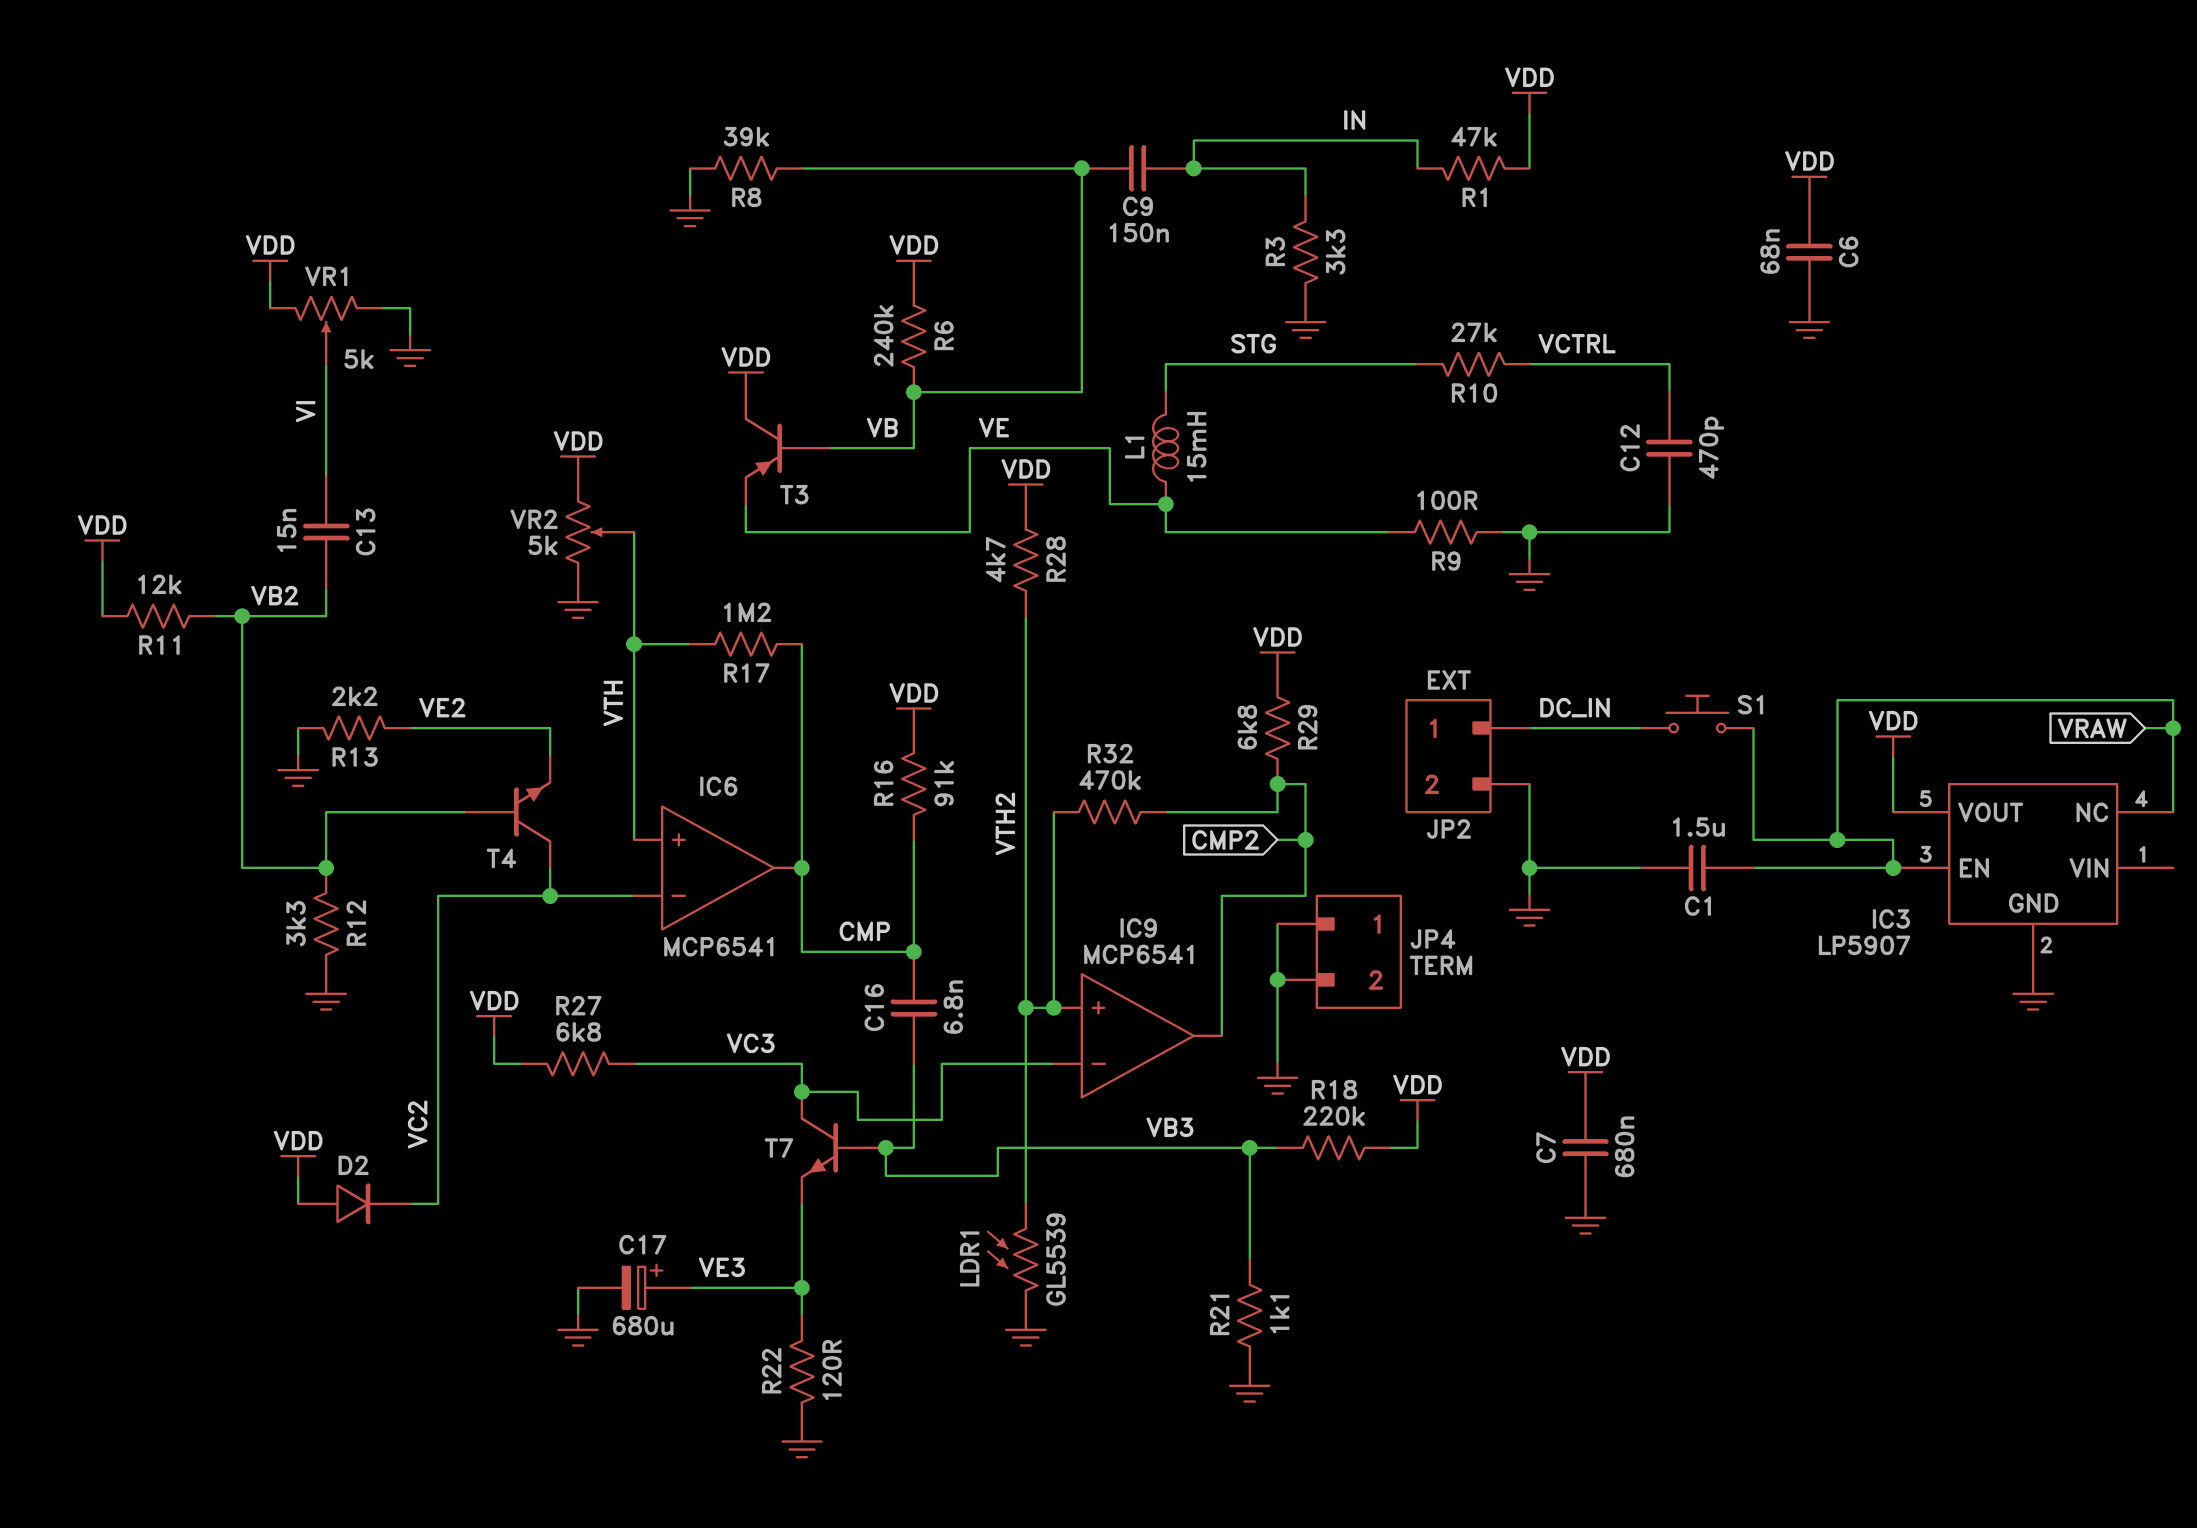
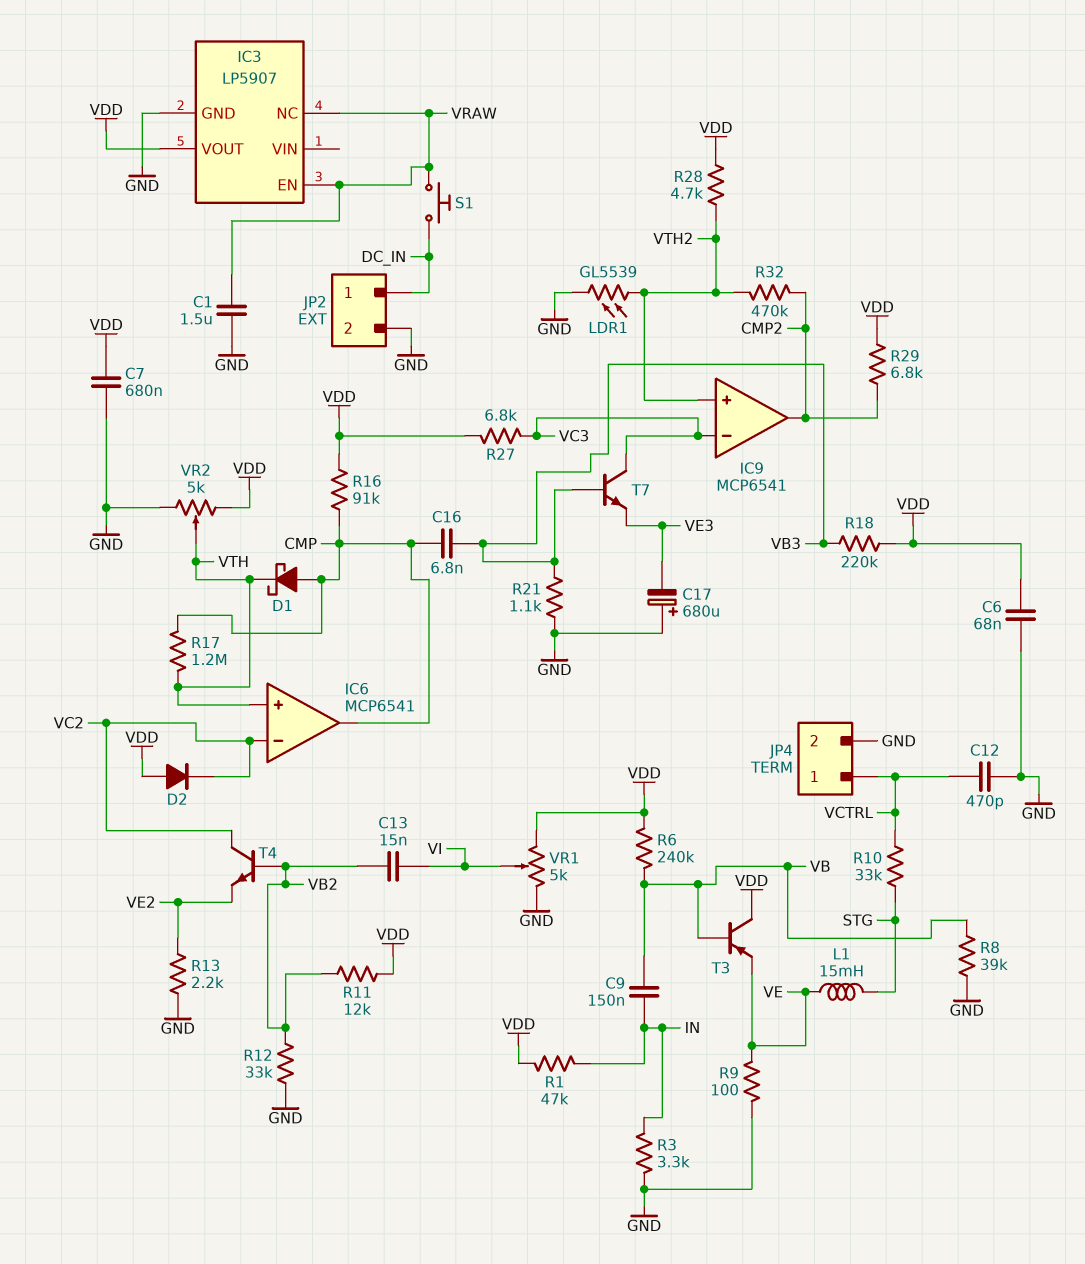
C17: 680uF (plus VE3, minus GND) -> 680uF (plus GND, minus VE3)
D1: none -> schottky (A CMP, K VTH)
JP4 pin 1: GND -> VCTRL
R10: 27k (STG, VCTRL) -> 33k (STG, VCTRL)
R12: 3.3k (GND, VB2) -> 33k (GND, VB2)
R22: 120 (GND, VE3) -> none

